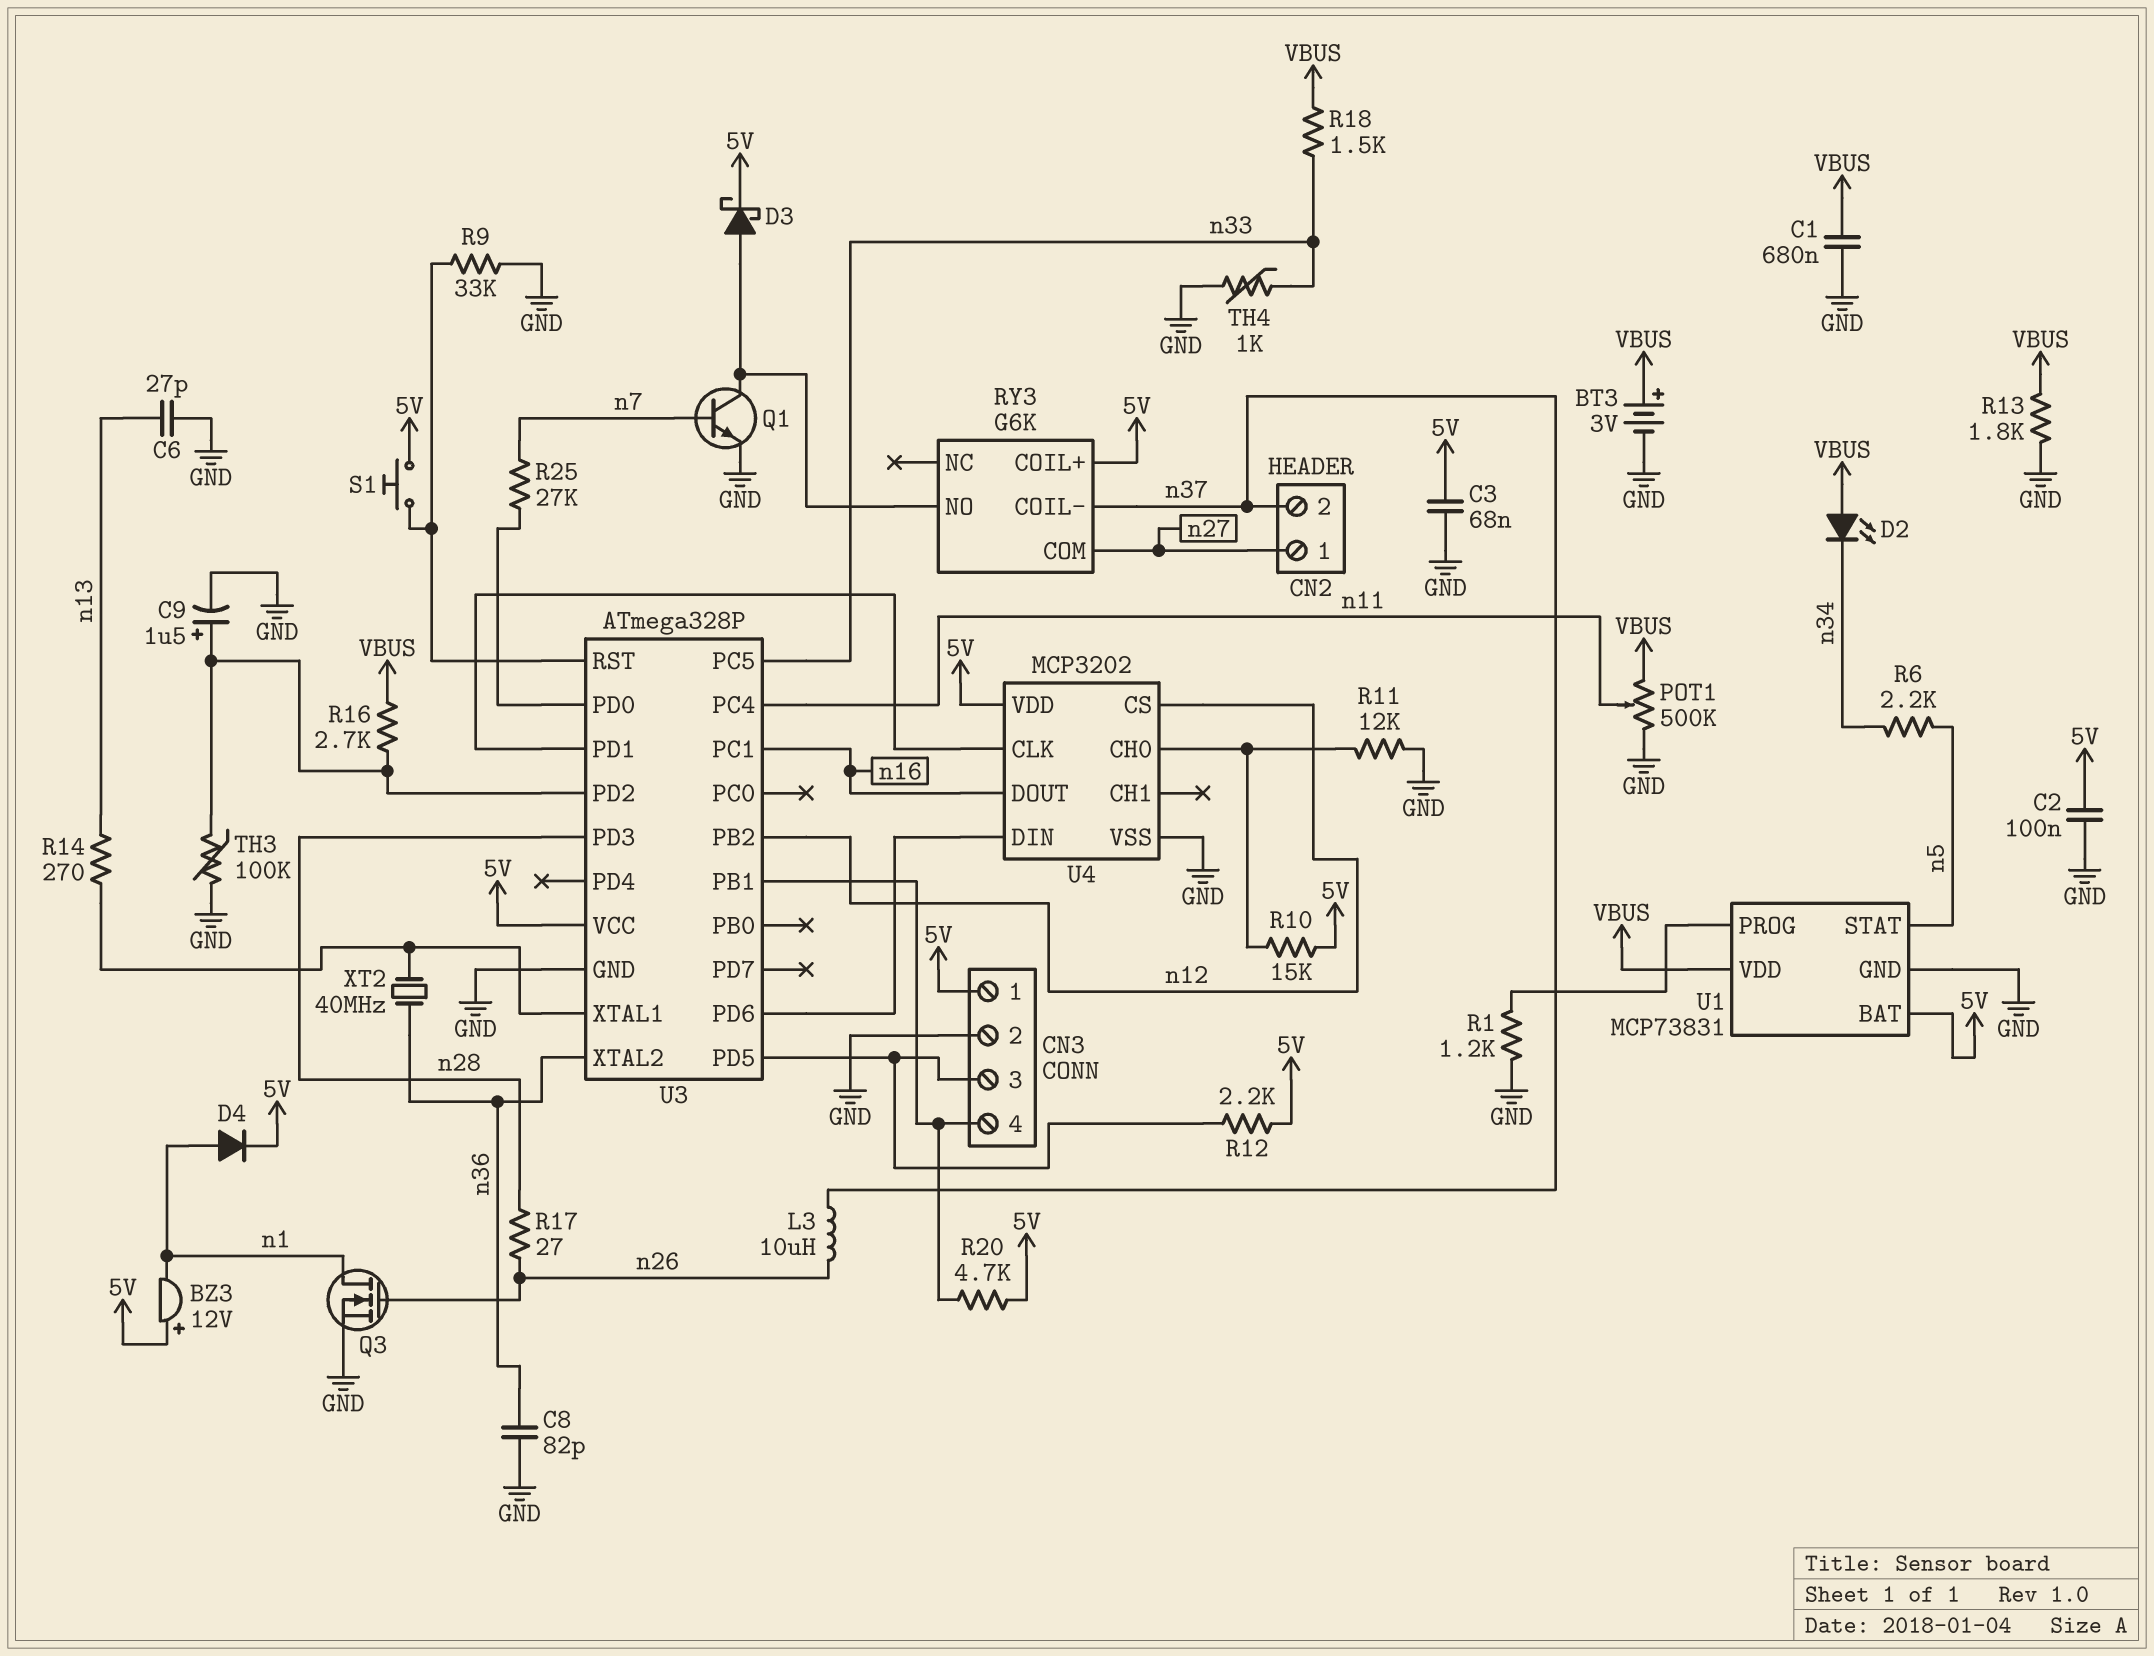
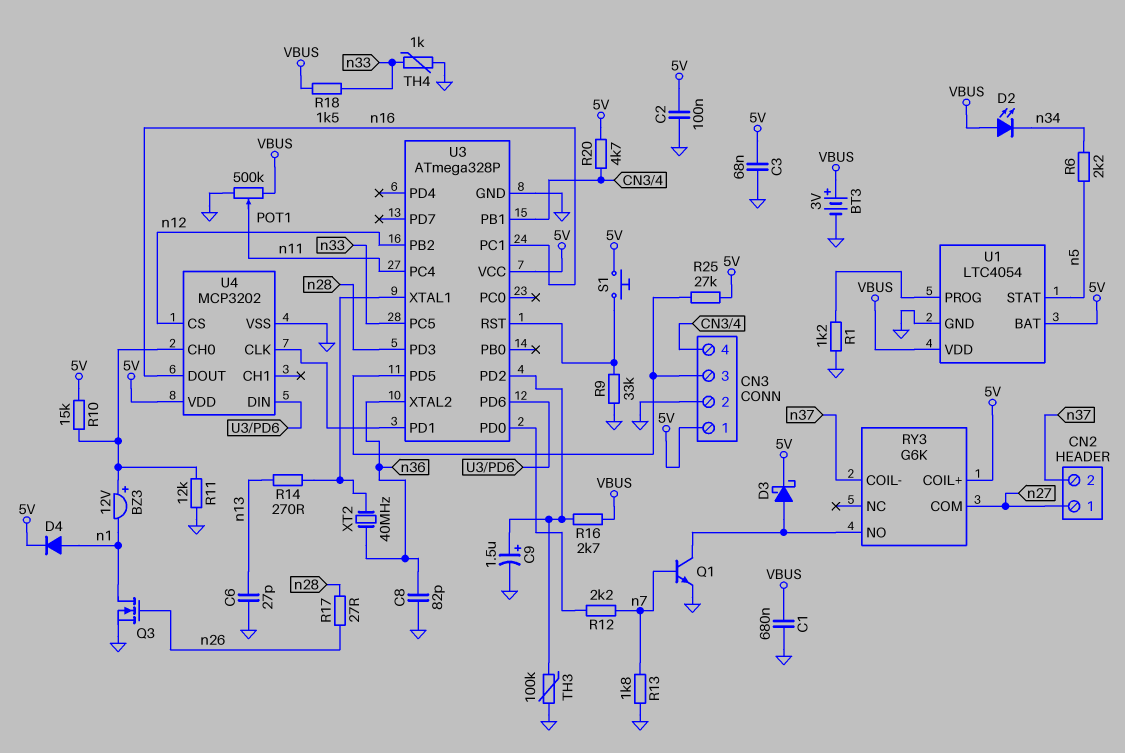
BZ3: buzzer 12V (plus 5V, minus n1) -> buzzer 12V (plus U4/CH0, minus n1)
L3: 10uH (n26, n37) -> none
R12: 2.2k (5V, CN3/3) -> 2.2k (U3/PD0, n7)
R13: 1.8k (GND, VBUS) -> 1.8k (GND, n7)
R25: 27k (U3/PD0, n7) -> 27k (5V, CN3/3)
U1: MCP73831 -> LTC4054

